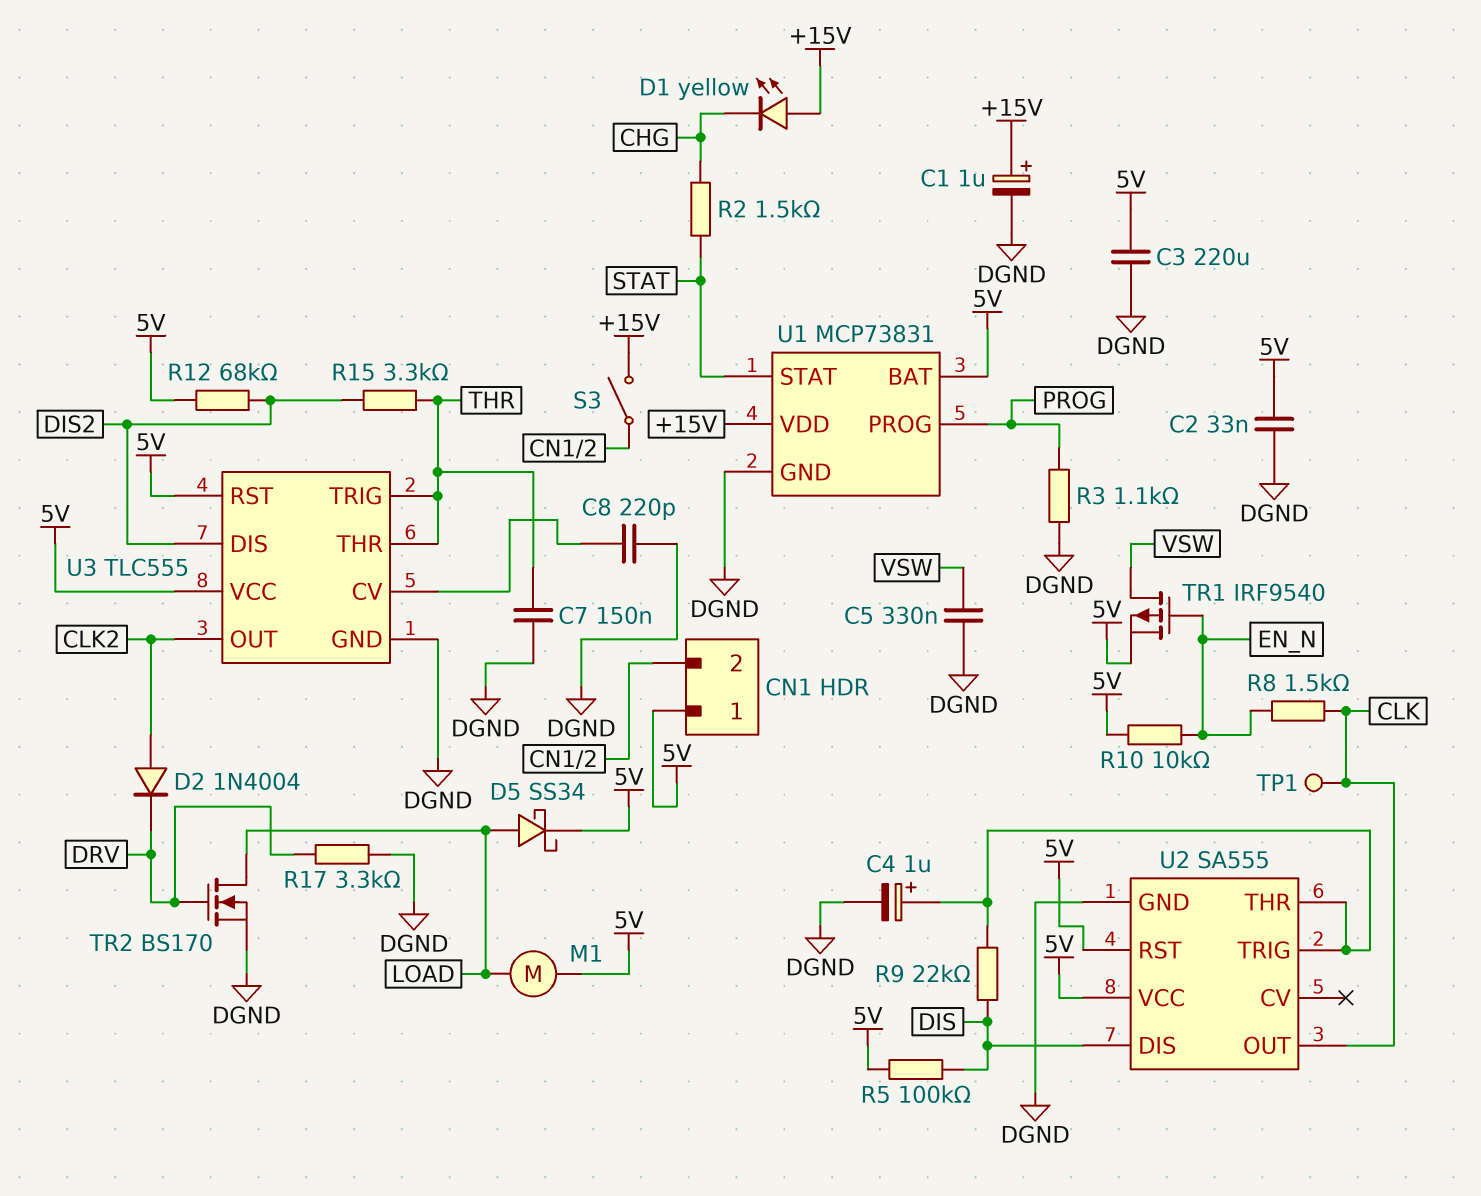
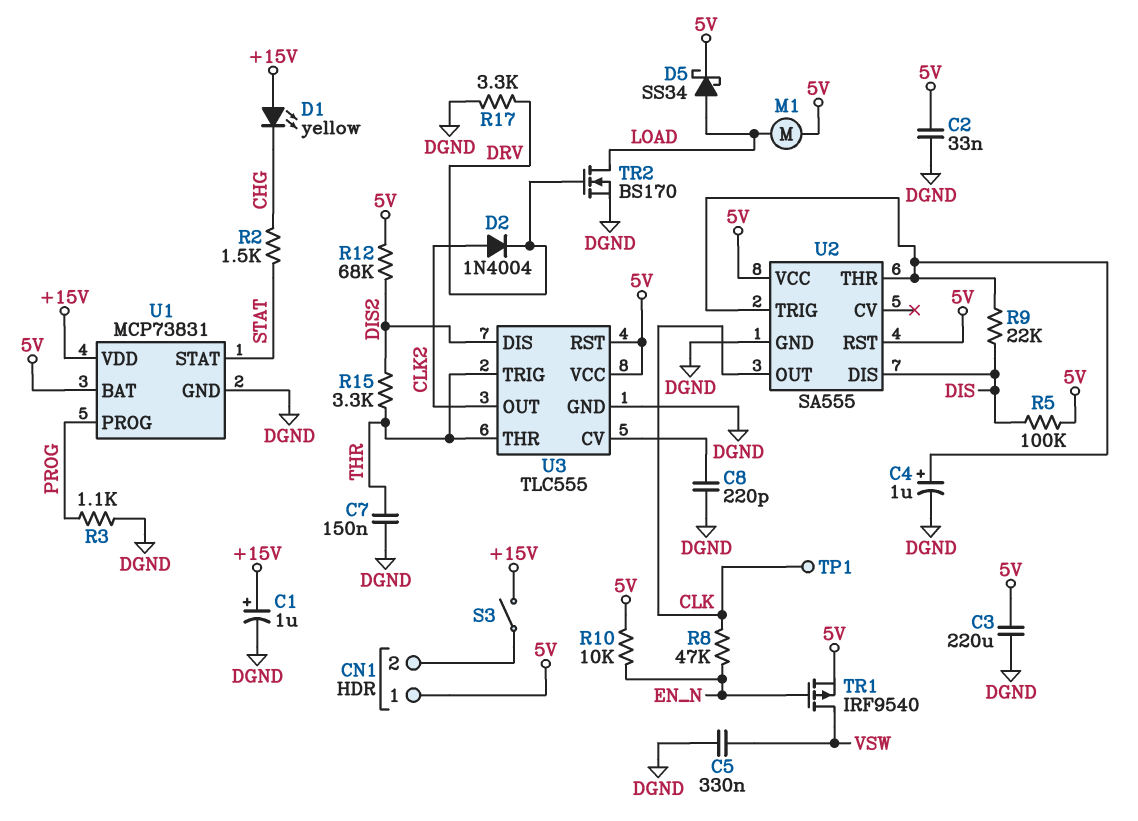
R8: 1.5k (CLK, EN_N) -> 47k (CLK, EN_N)

